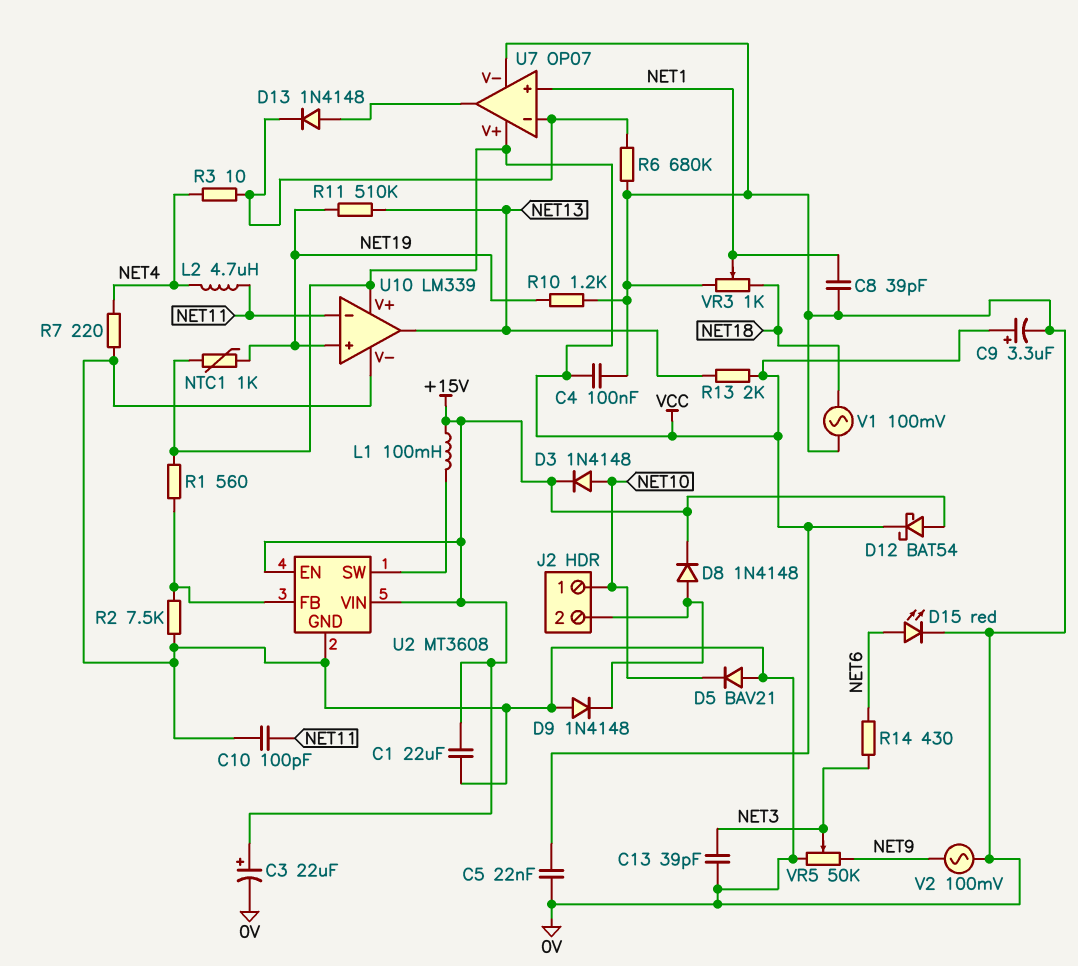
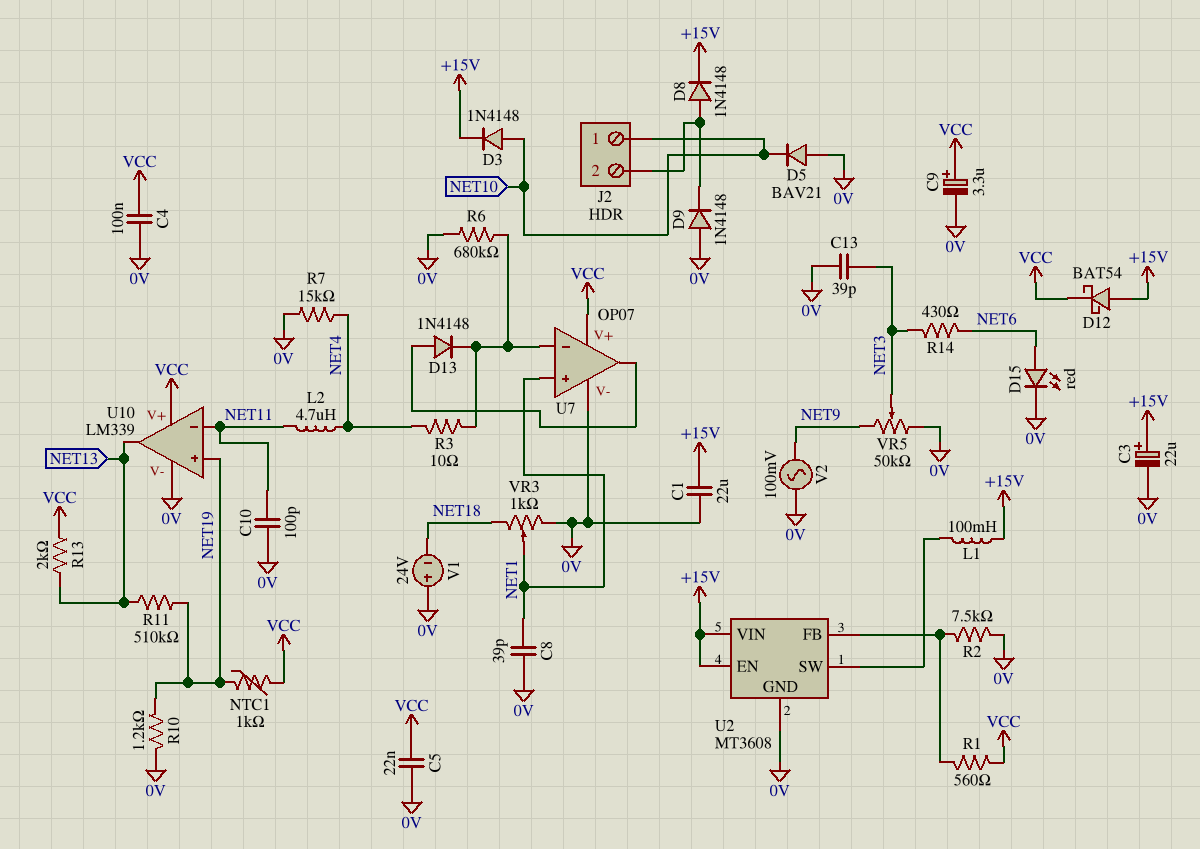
R7: 220 (0V, NET4) -> 15k (0V, NET4)
V1: AC 100mV (0V, NET18) -> 24V (plus 0V, minus NET18)

